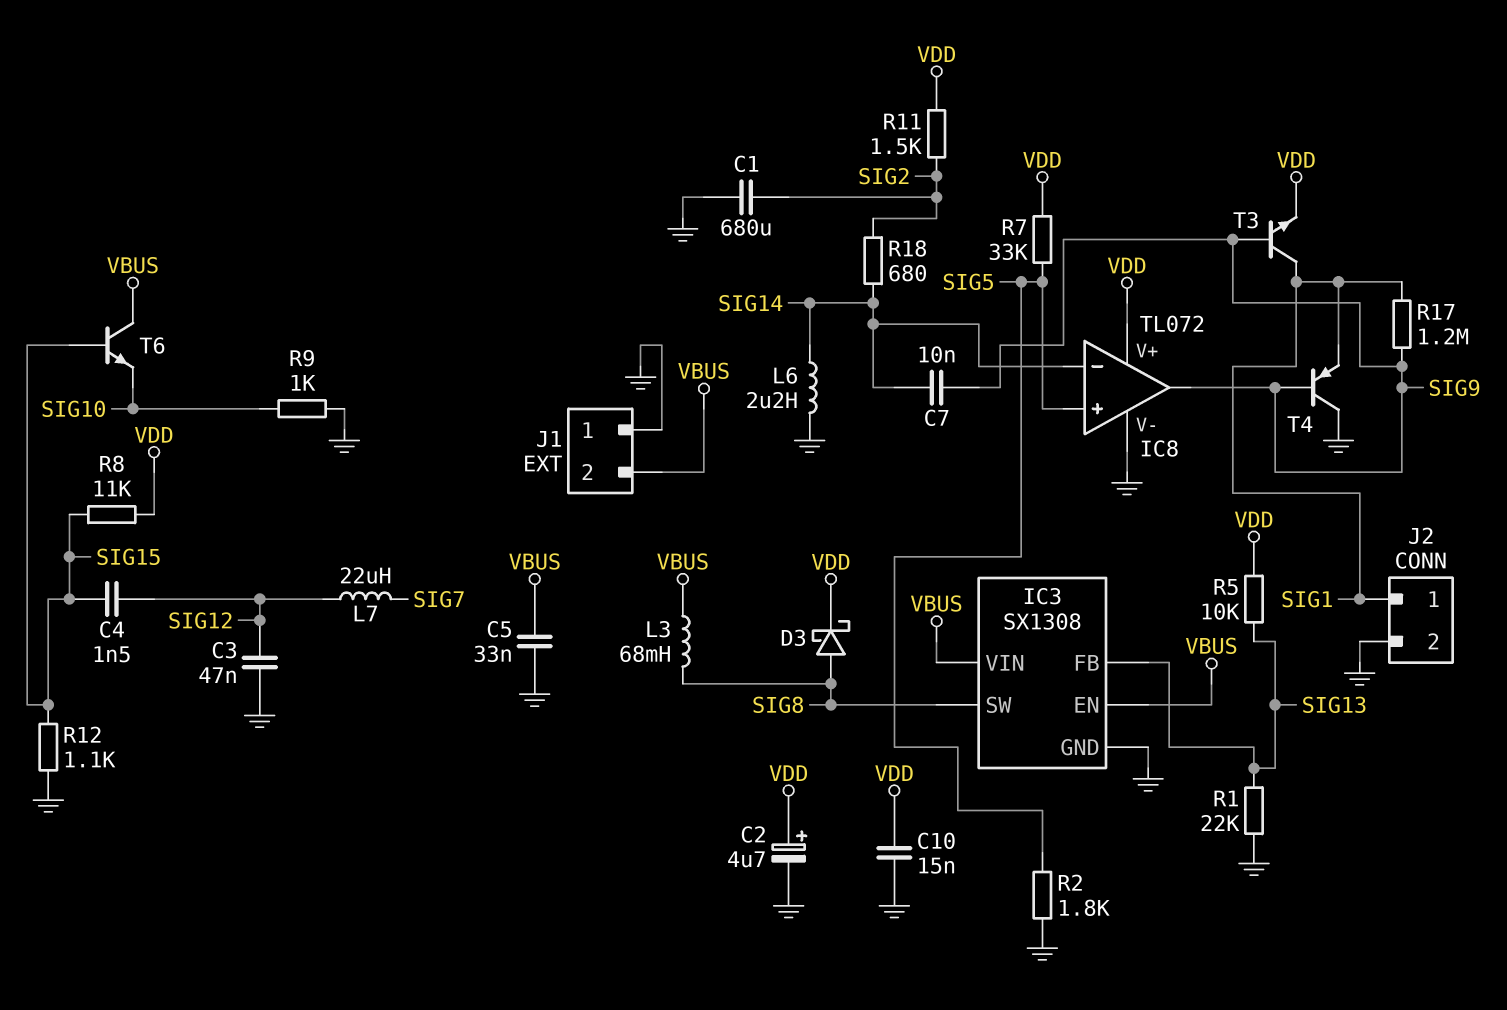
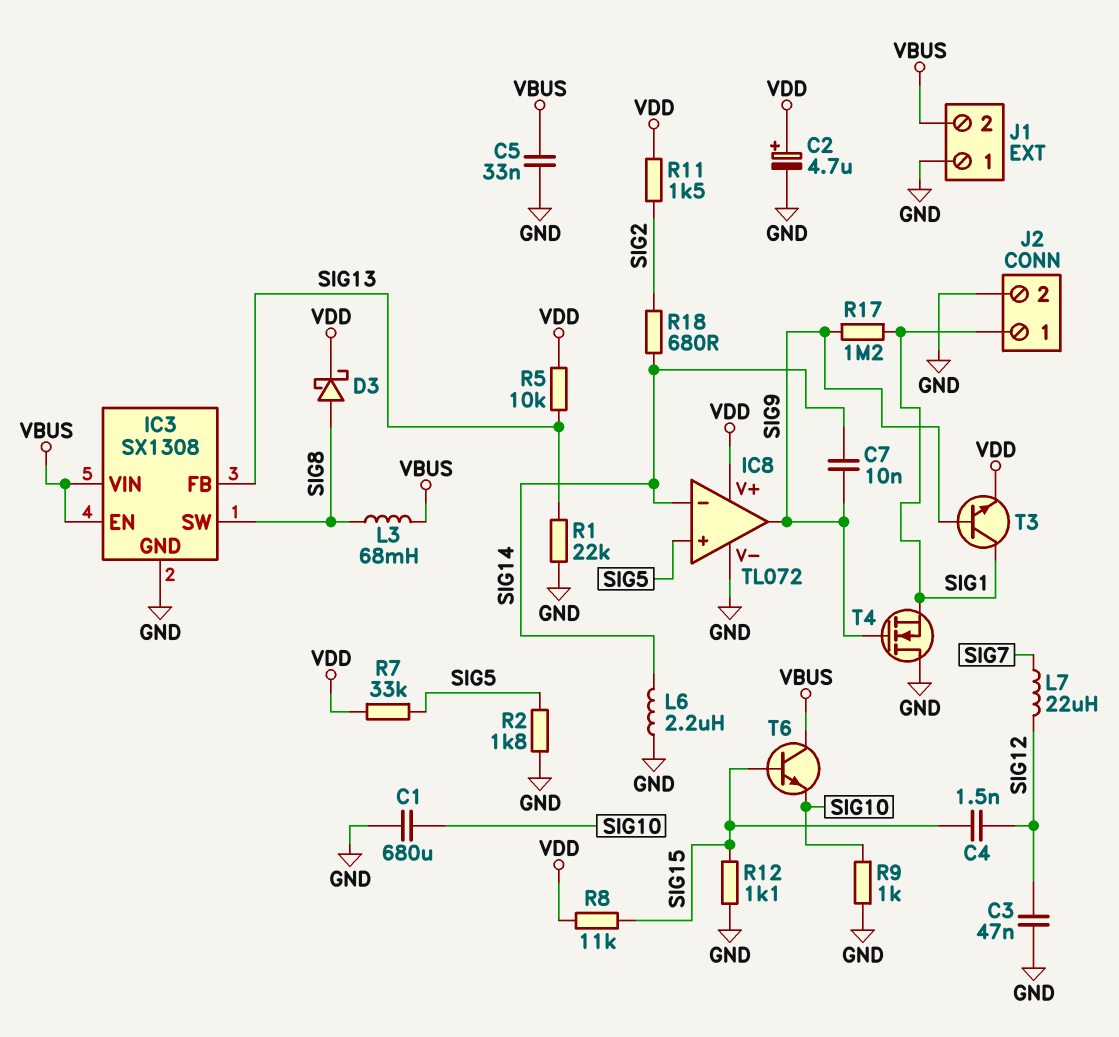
C1: 680uF (GND, SIG2) -> 680uF (GND, SIG10)
C10: 15nF (GND, VDD) -> none
T4: PNP (B SIG9, C GND, E SIG1) -> NMOS (G SIG9, D GND, S SIG1)

